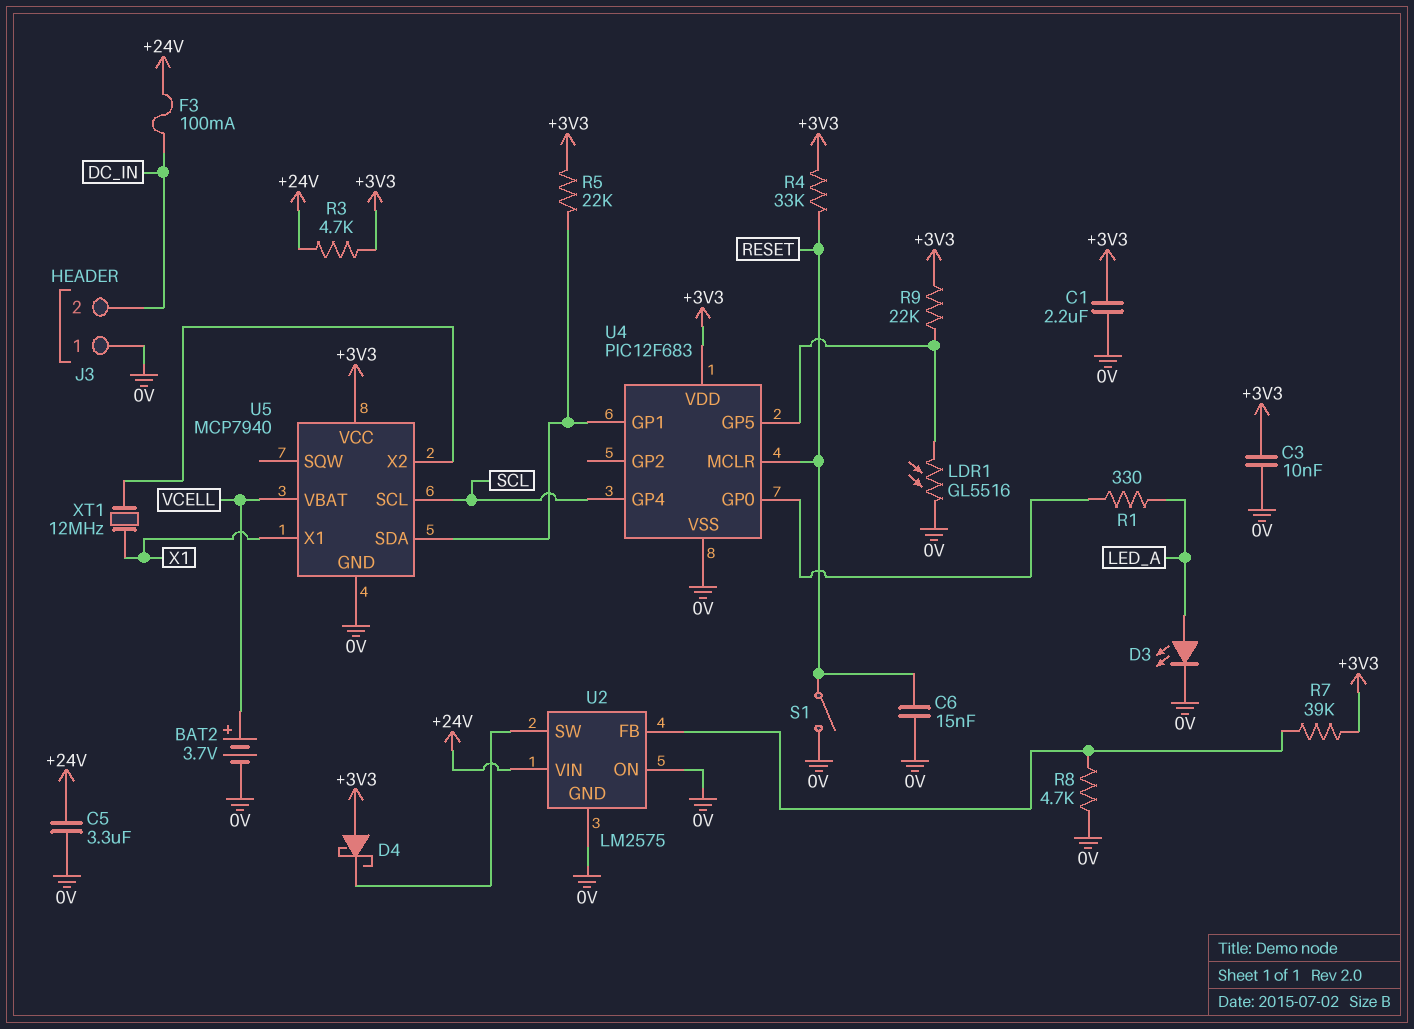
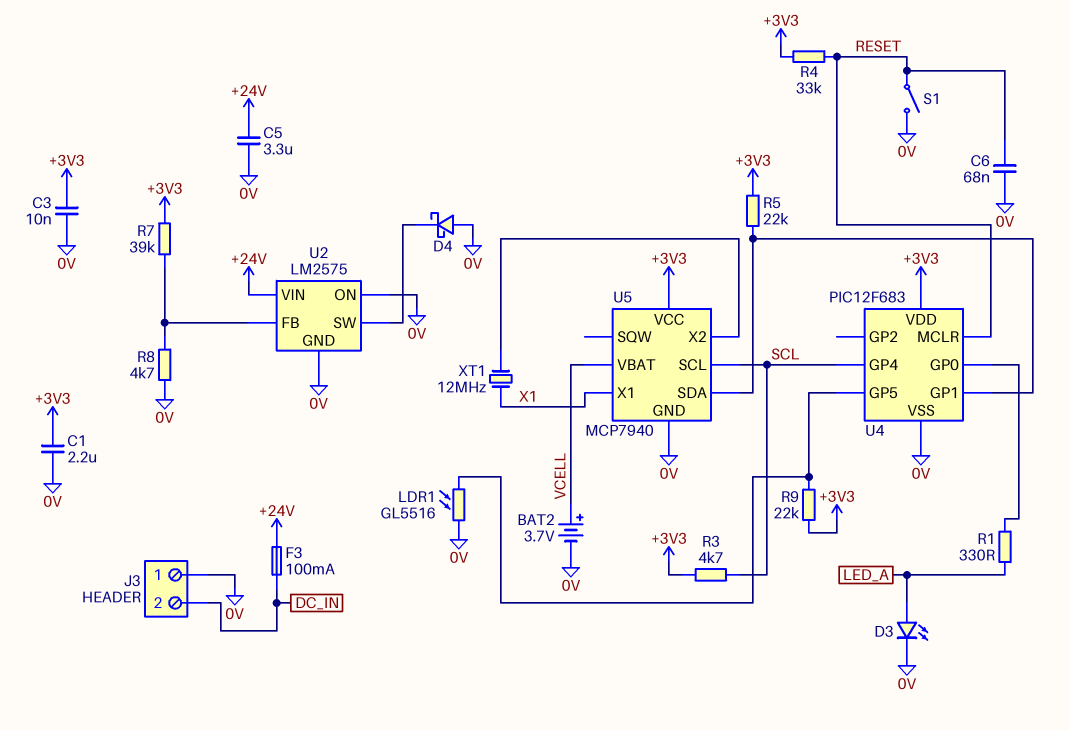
C6: 15nF (0V, RESET) -> 68nF (0V, RESET)
D4: schottky (A +3V3, K U2/SW) -> schottky (A 0V, K U2/SW)
R3: 4.7k (+3V3, +24V) -> 4.7k (+3V3, SCL)

